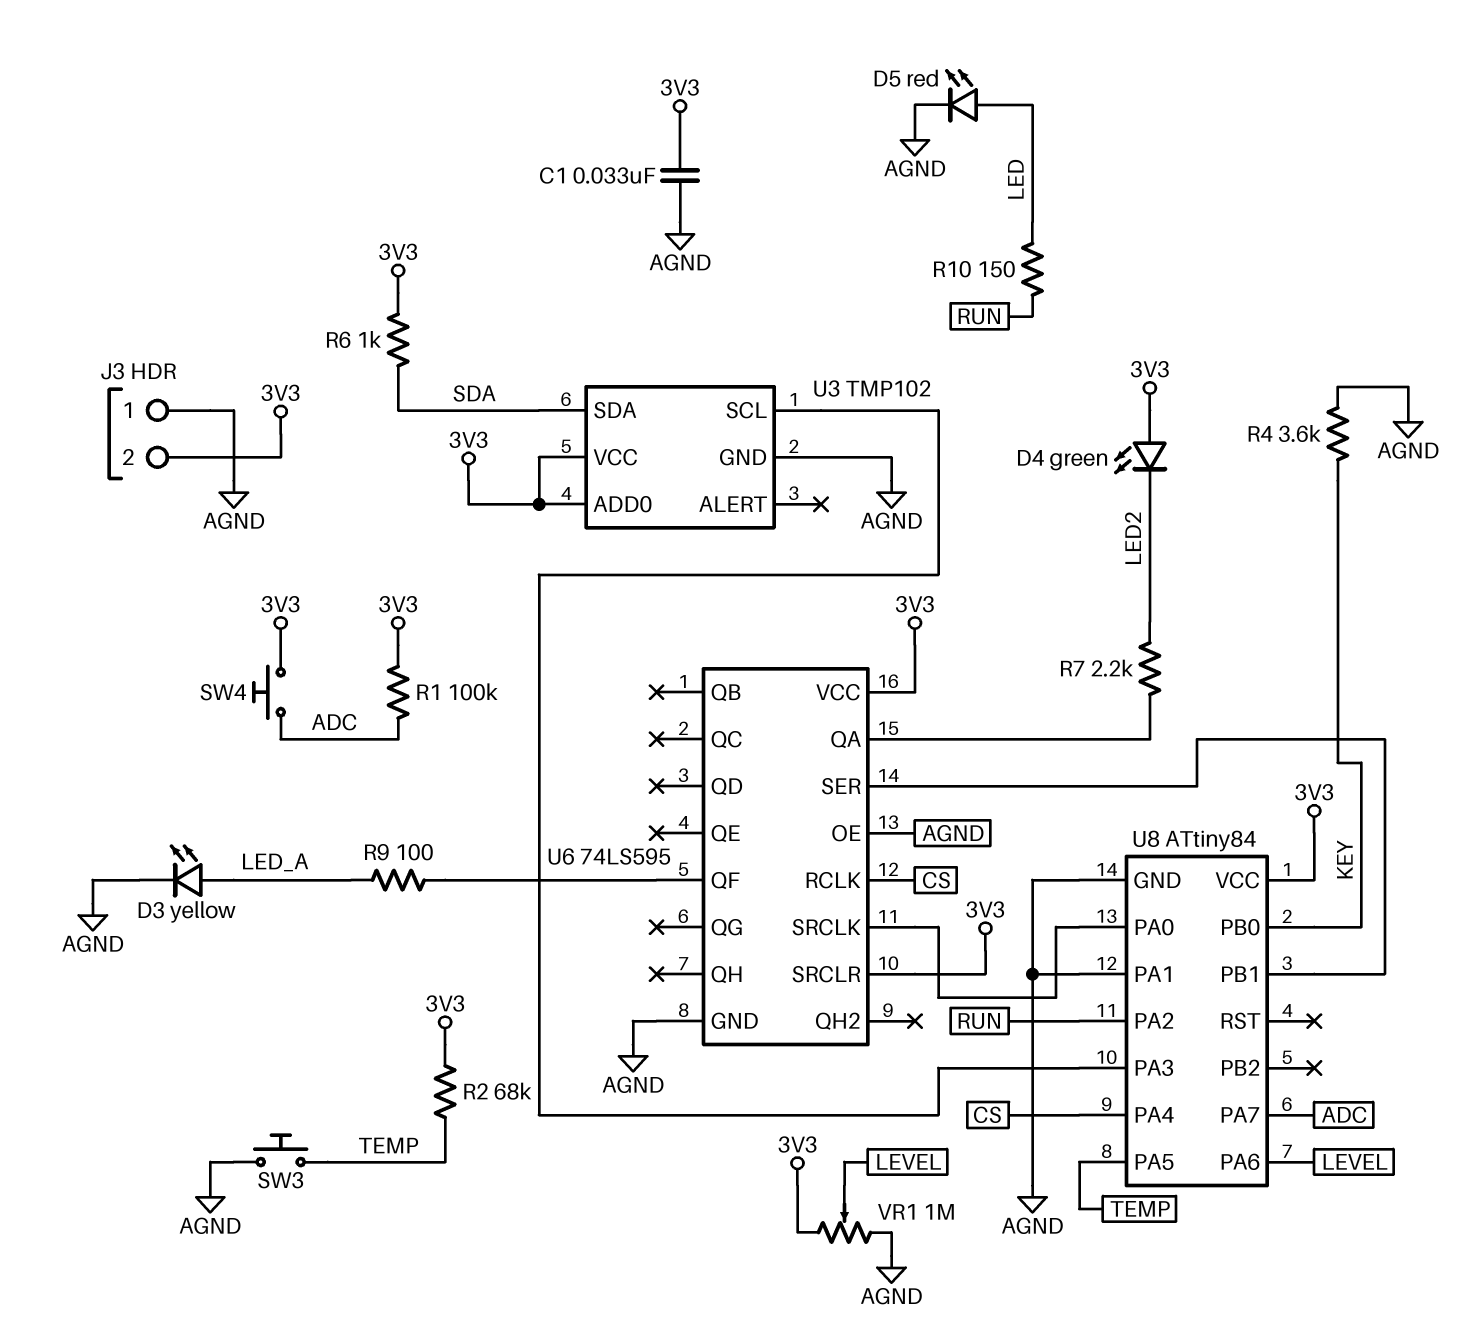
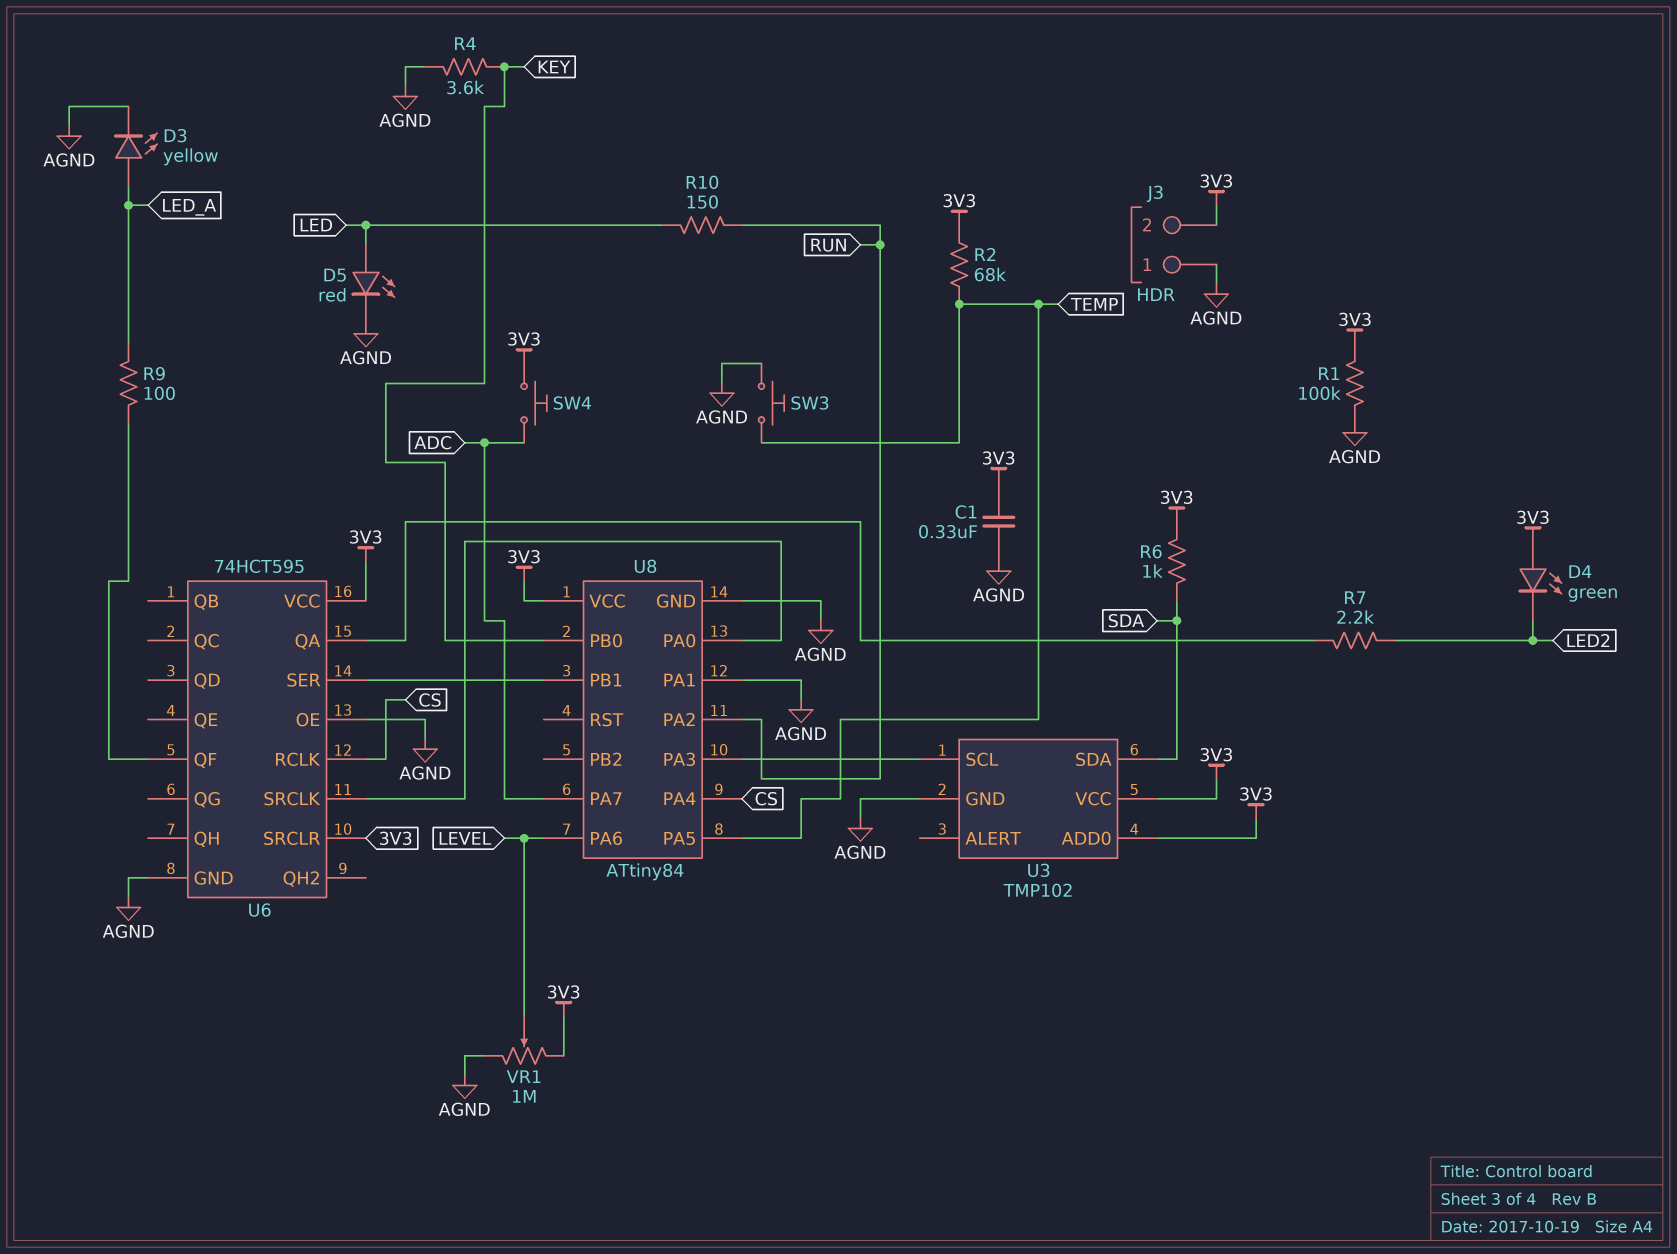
C1: 33nF (3V3, AGND) -> 330nF (3V3, AGND)
R1: 100k (3V3, ADC) -> 100k (3V3, AGND)
U6: 74LS595 -> 74HCT595

